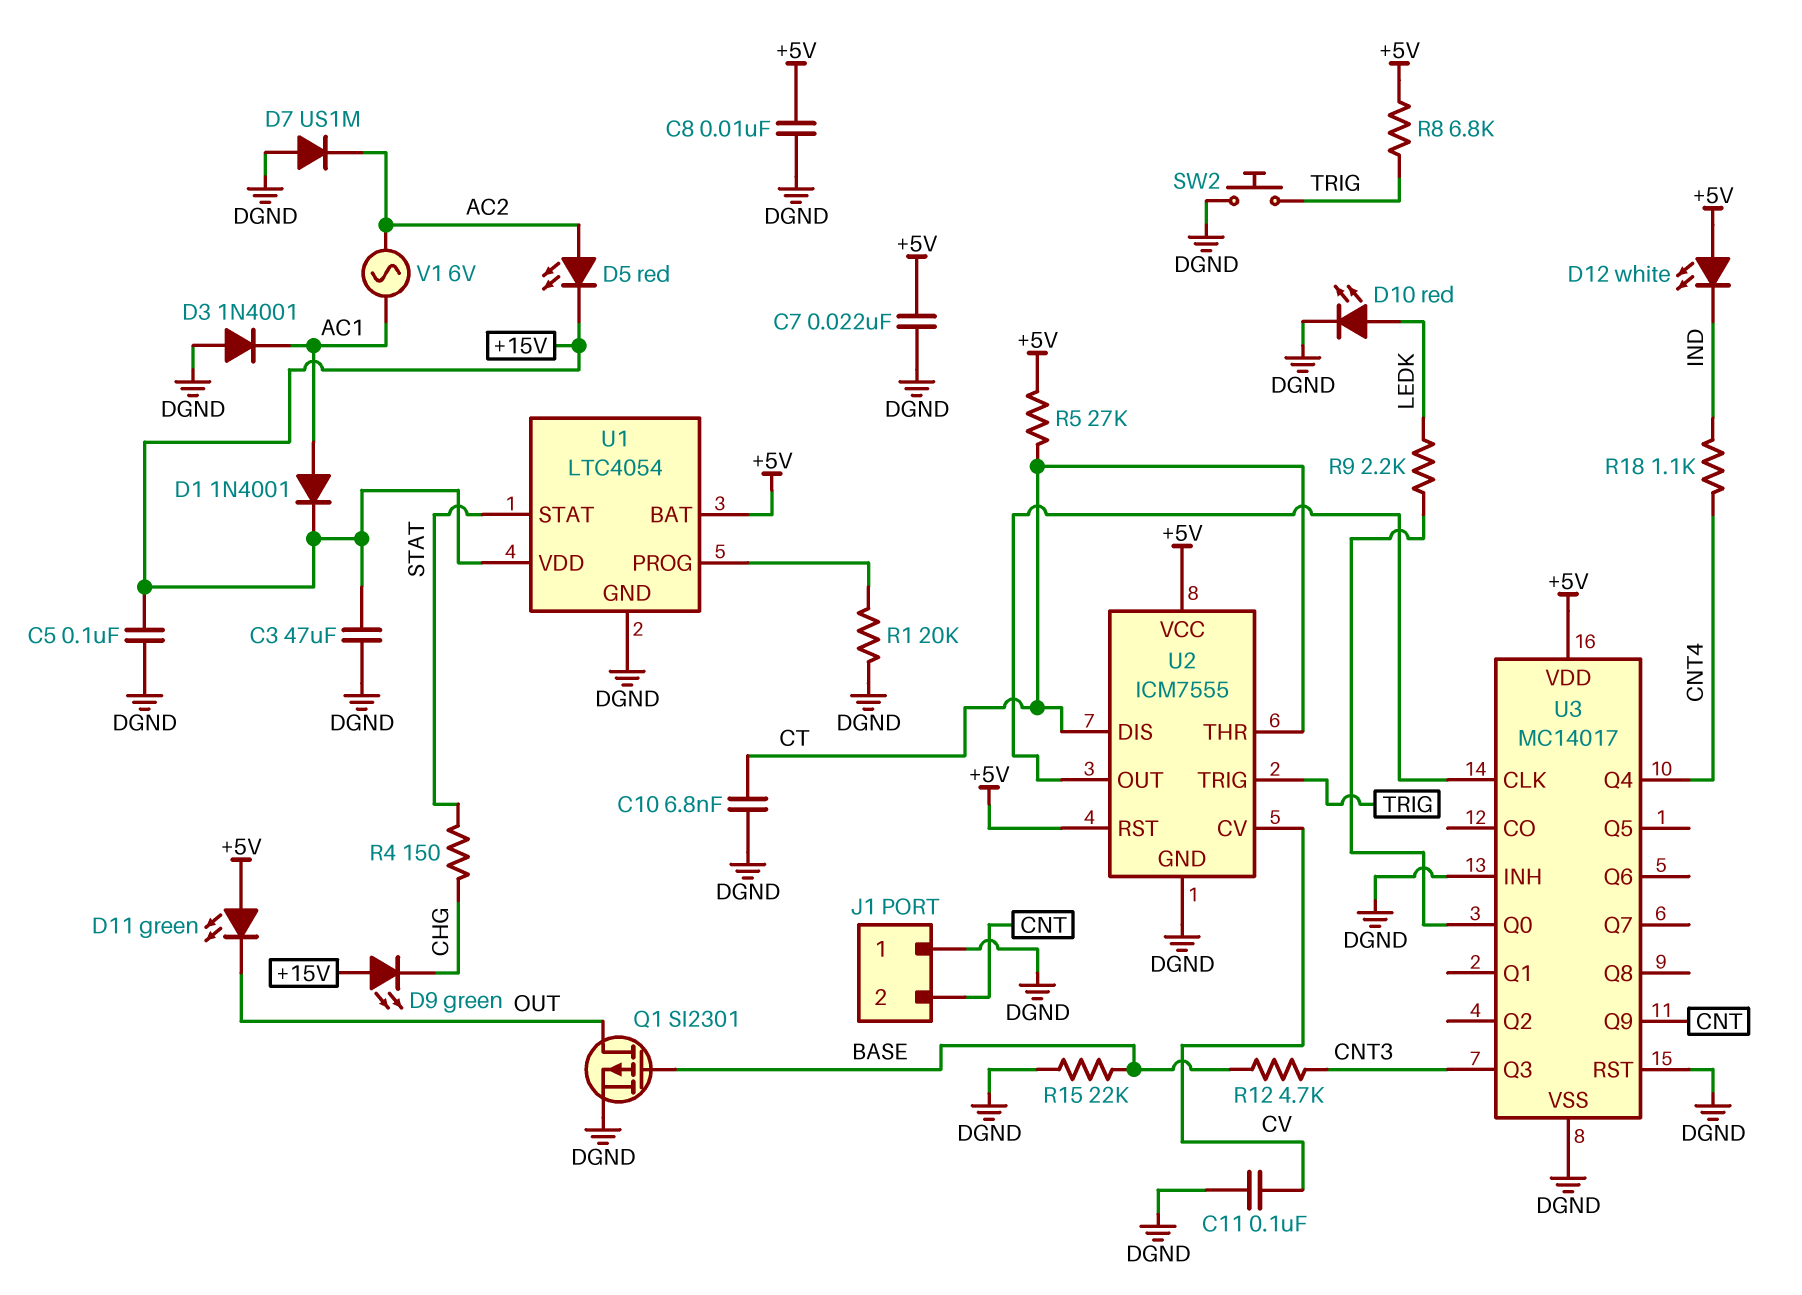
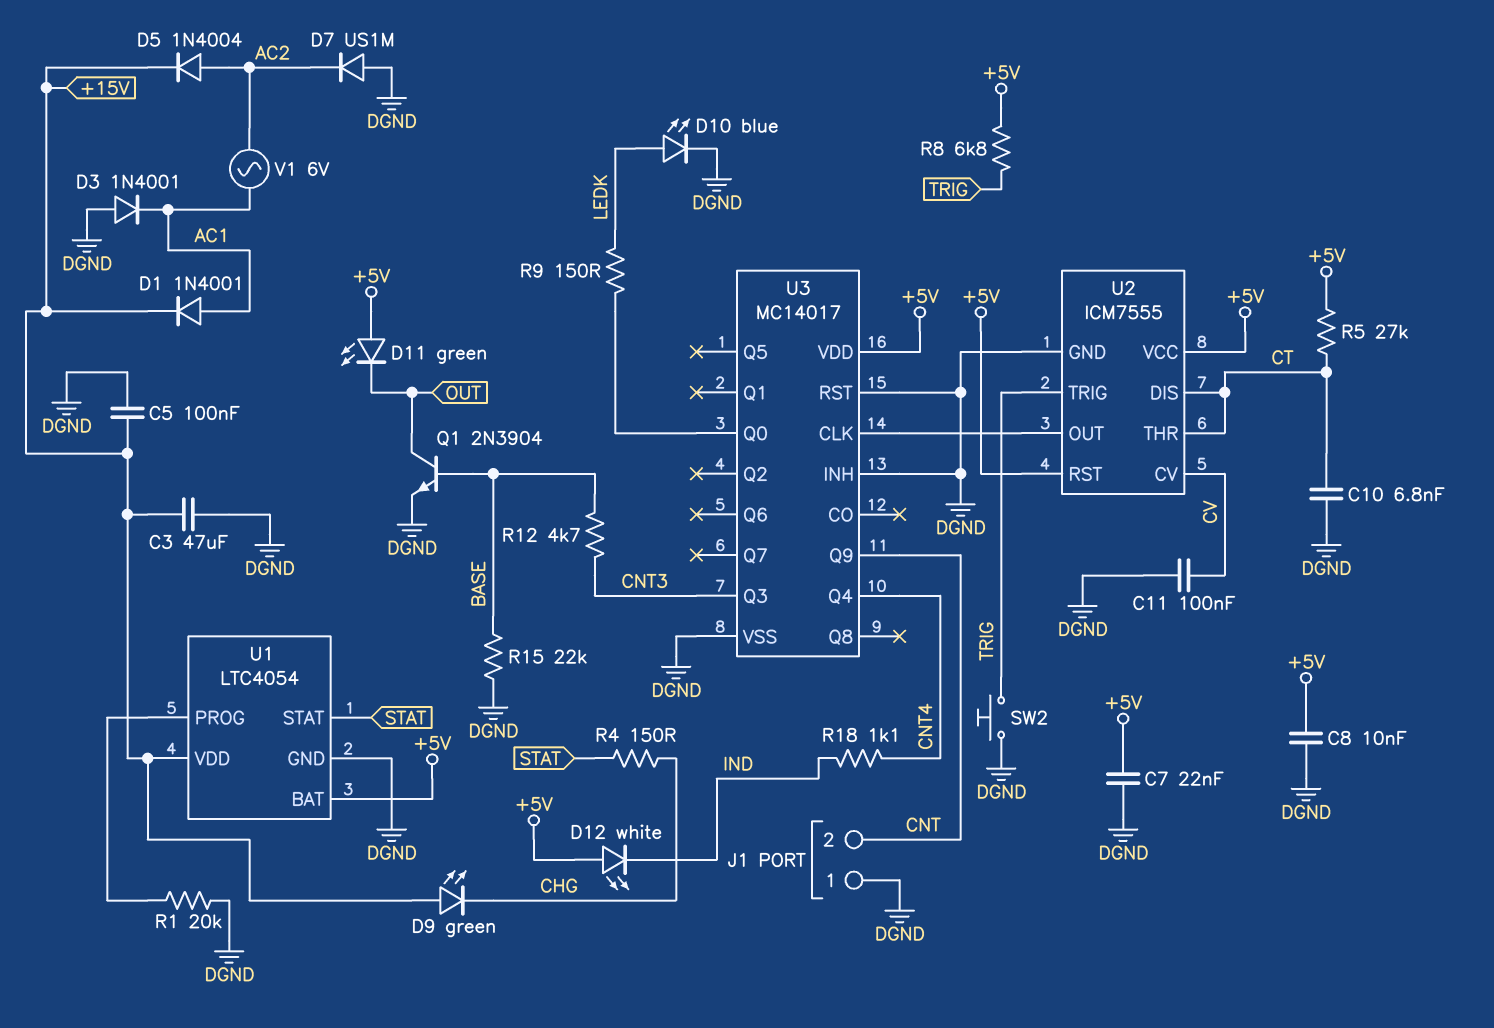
D5: LED red (A AC2, K +15V) -> diode 1N4004 (A AC2, K +15V)
D10: LED red (A LEDK, K DGND) -> LED blue (A LEDK, K DGND)
Q1: PMOS SI2301 (G BASE, D OUT, S DGND) -> NPN 2N3904 (B BASE, C OUT, E DGND)
R9: 2.2k (LEDK, U3/Q0) -> 150 (LEDK, U3/Q0)

